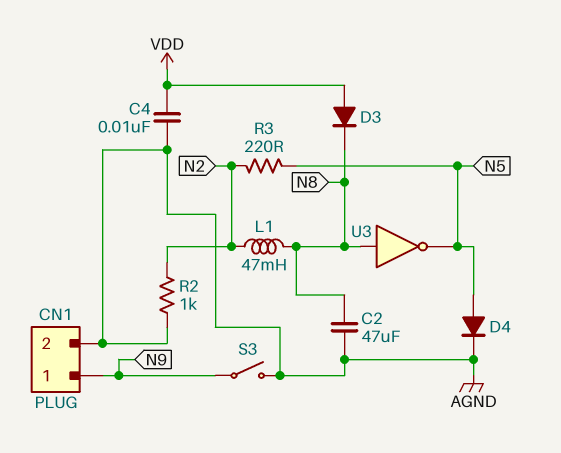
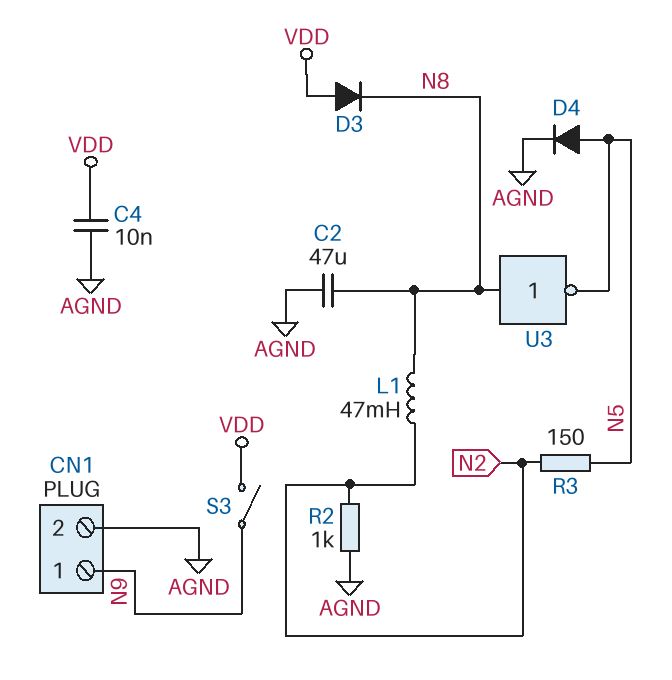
R3: 220 (N2, N5) -> 150 (N2, N5)
S3: switch (AGND, N9) -> switch (N9, VDD)

